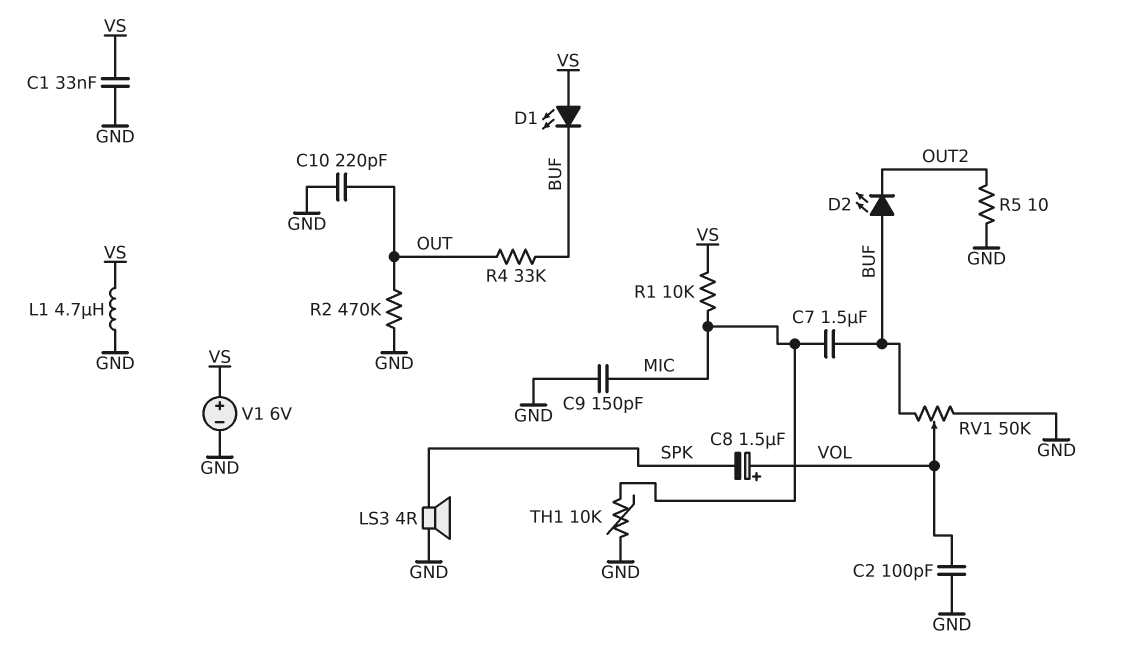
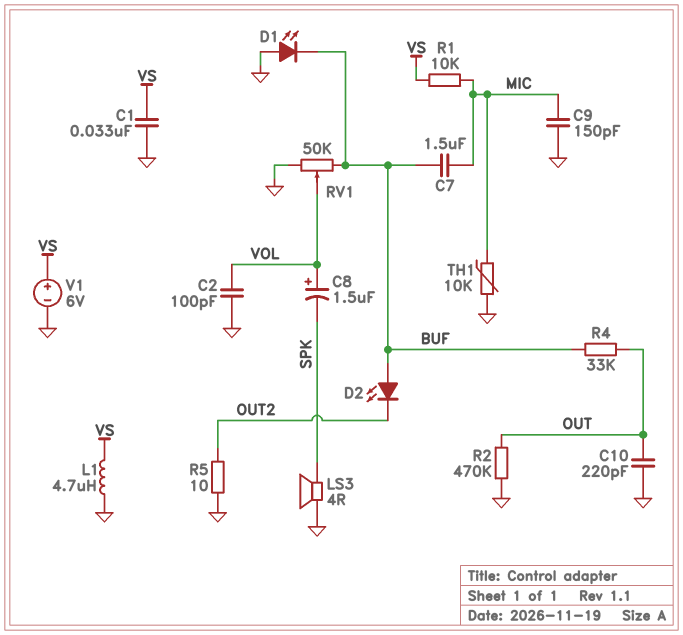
D1: LED (A VS, K BUF) -> LED (A GND, K BUF)

